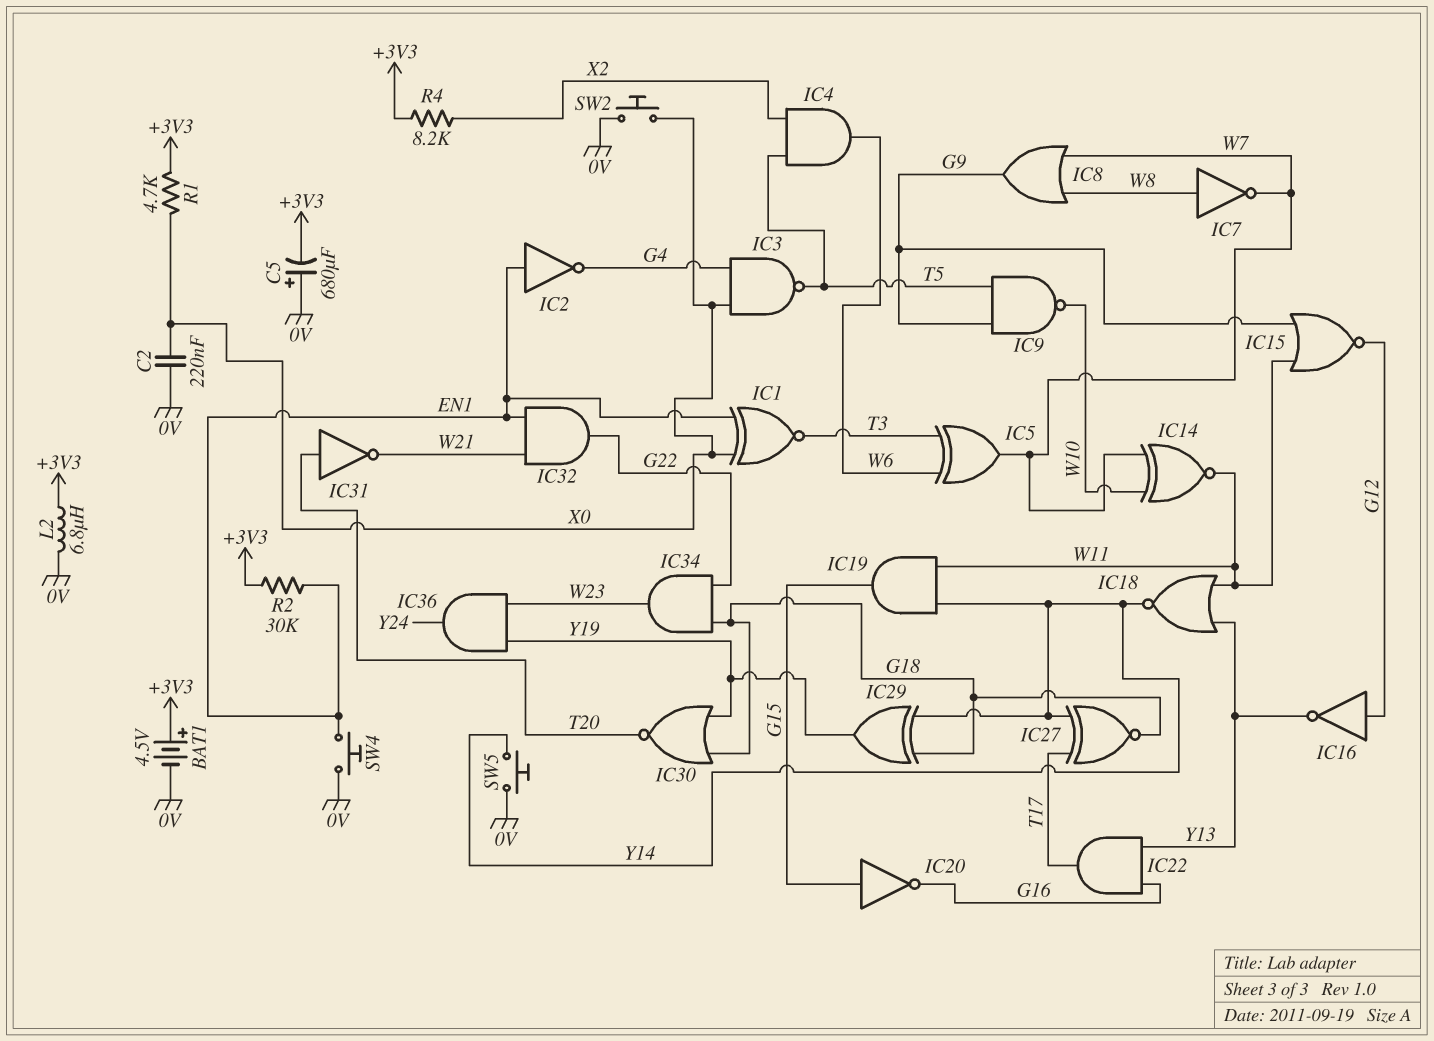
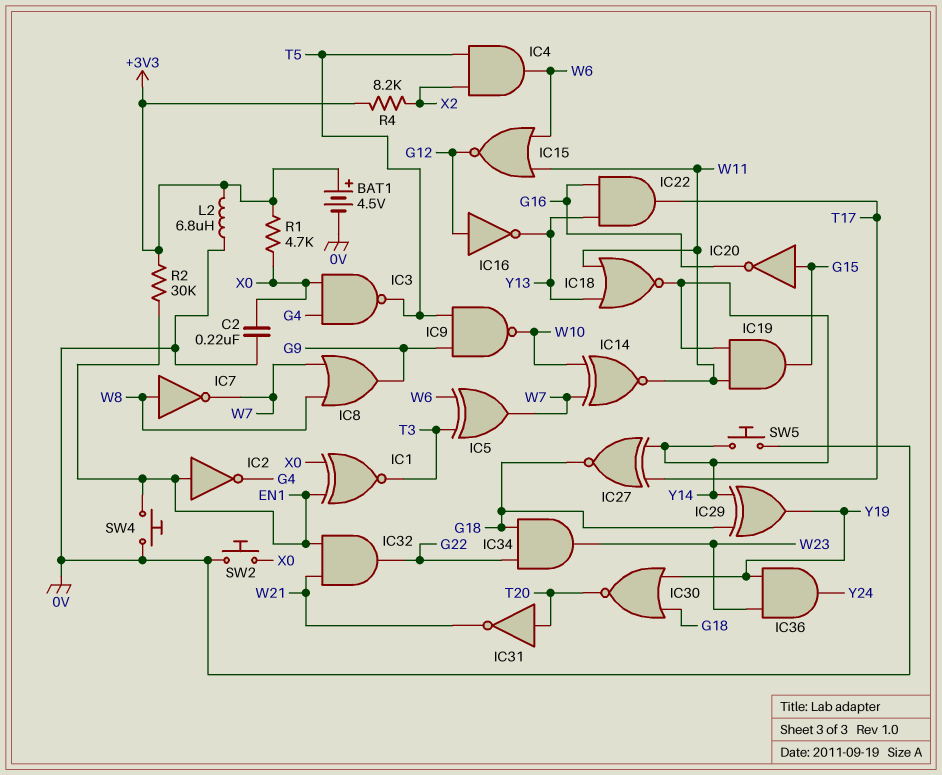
C5: 680uF (plus 0V, minus +3V3) -> none
IC15: NOR (in G9, in W11, out G12) -> NOR (in W6, in W11, out G12)

